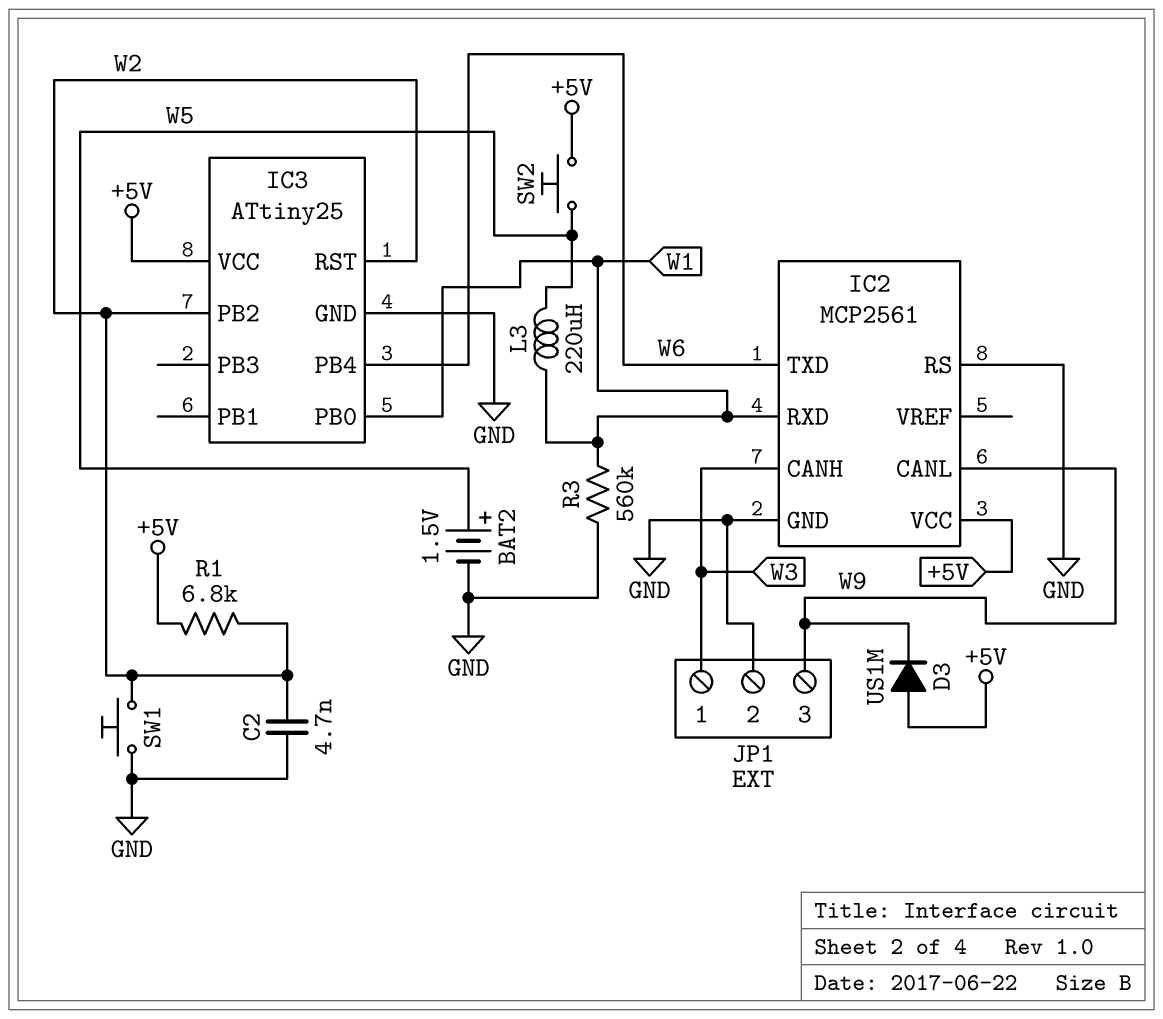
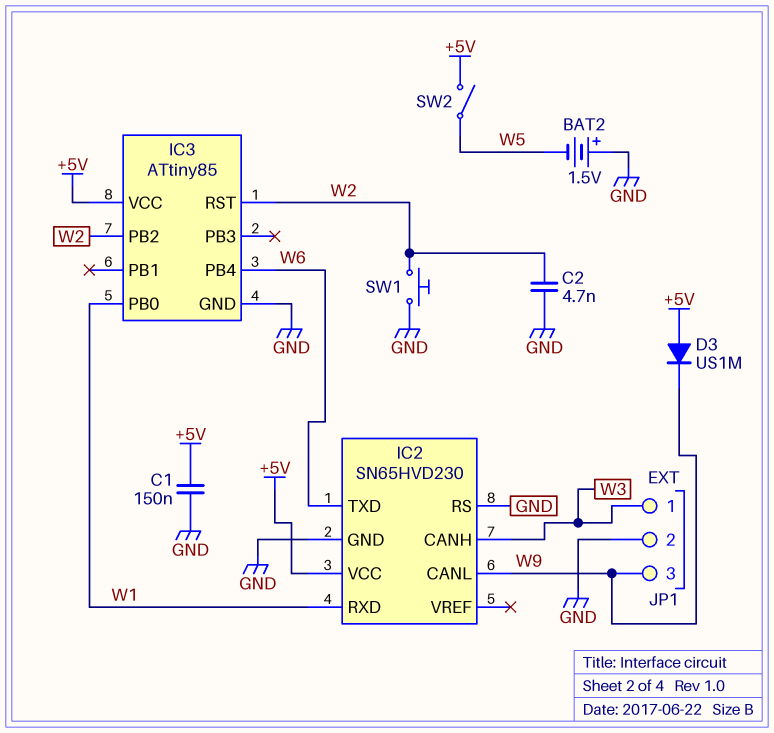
BAT2: 1.5V (plus W5, minus GND) -> 1.5V (plus GND, minus W5)
C1: none -> 150nF (+5V, GND)
IC2: MCP2561 -> SN65HVD230
IC3: ATtiny25 -> ATtiny85
L3: 220uH (W1, W5) -> none
R1: 6.8k (+5V, W2) -> none
R3: 560k (GND, W1) -> none
SW2: button (+5V, W5) -> switch (+5V, W5)

